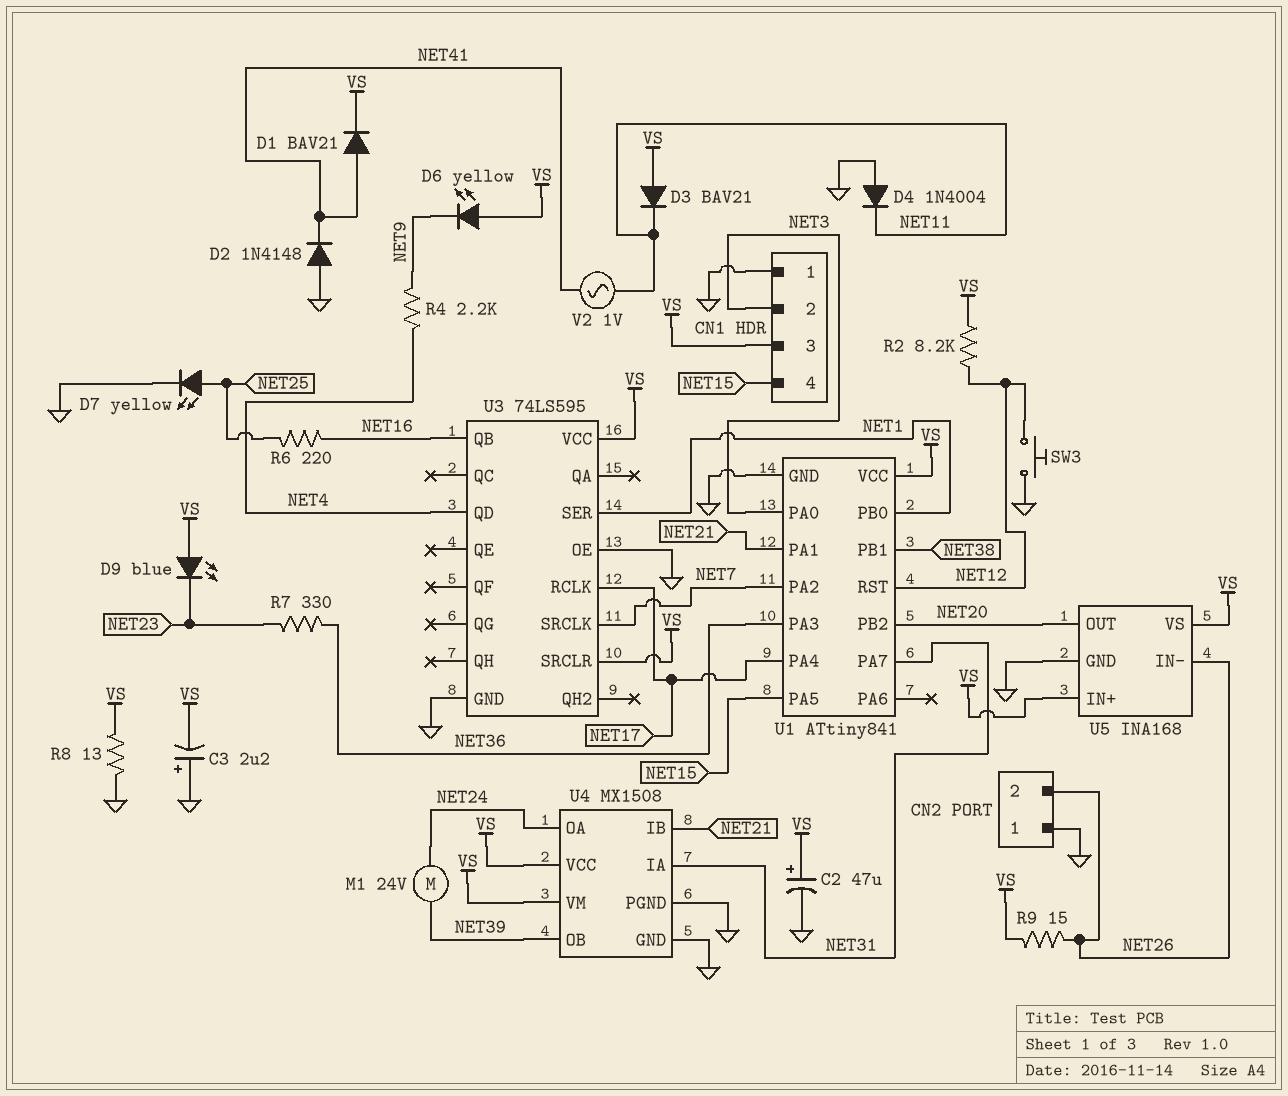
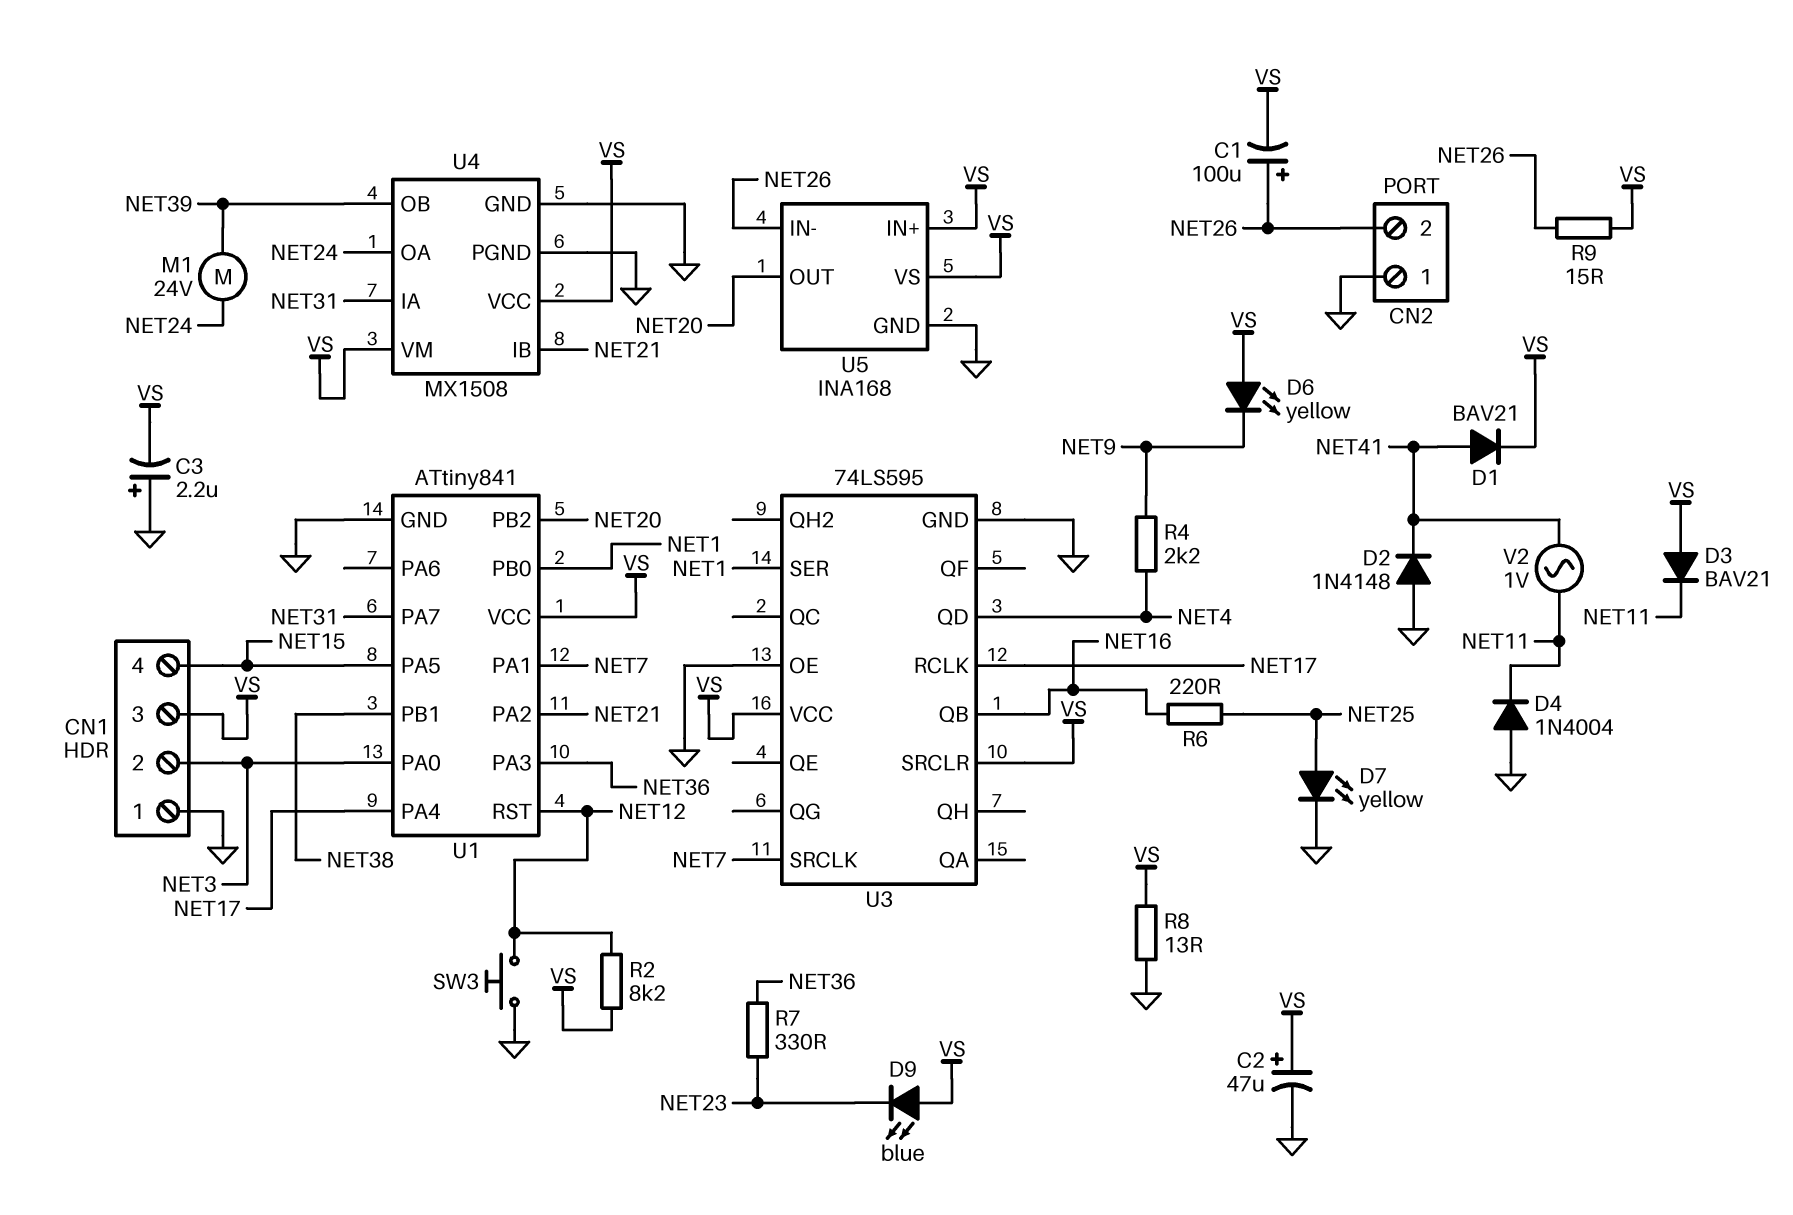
C1: none -> 100uF (plus NET26, minus VS)
U1 pin PA1: NET21 -> NET7
U1 pin PA2: NET7 -> NET21

